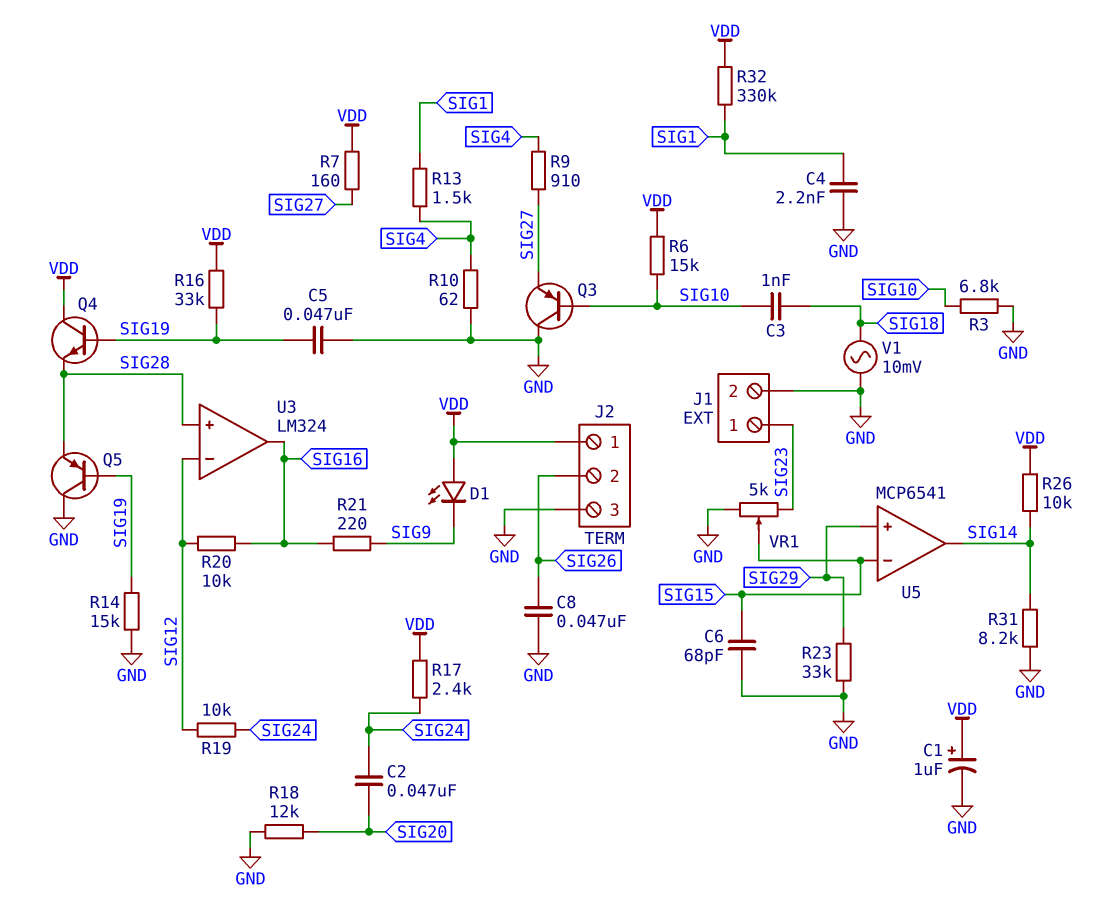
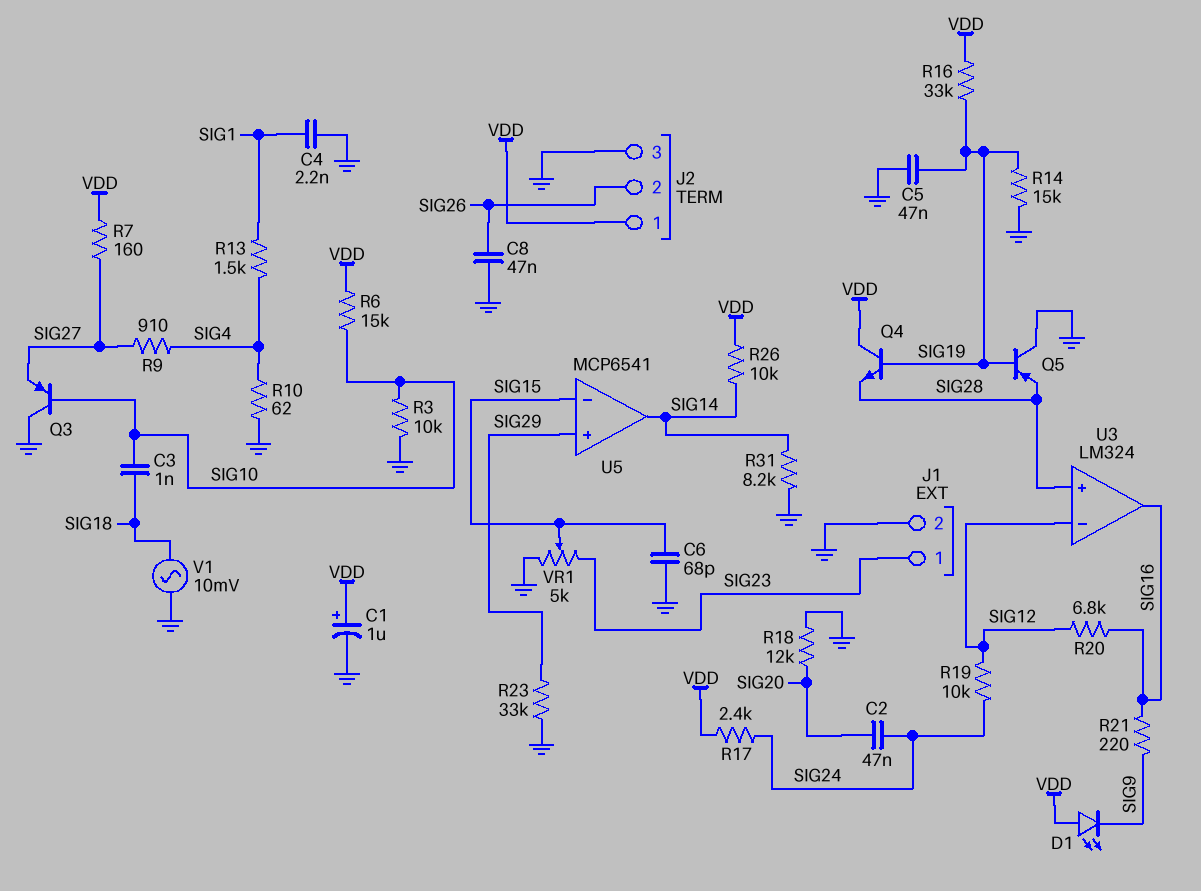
R3: 6.8k (GND, SIG10) -> 10k (GND, SIG10)
R20: 10k (SIG12, SIG16) -> 6.8k (SIG12, SIG16)
R32: 330k (SIG1, VDD) -> none

